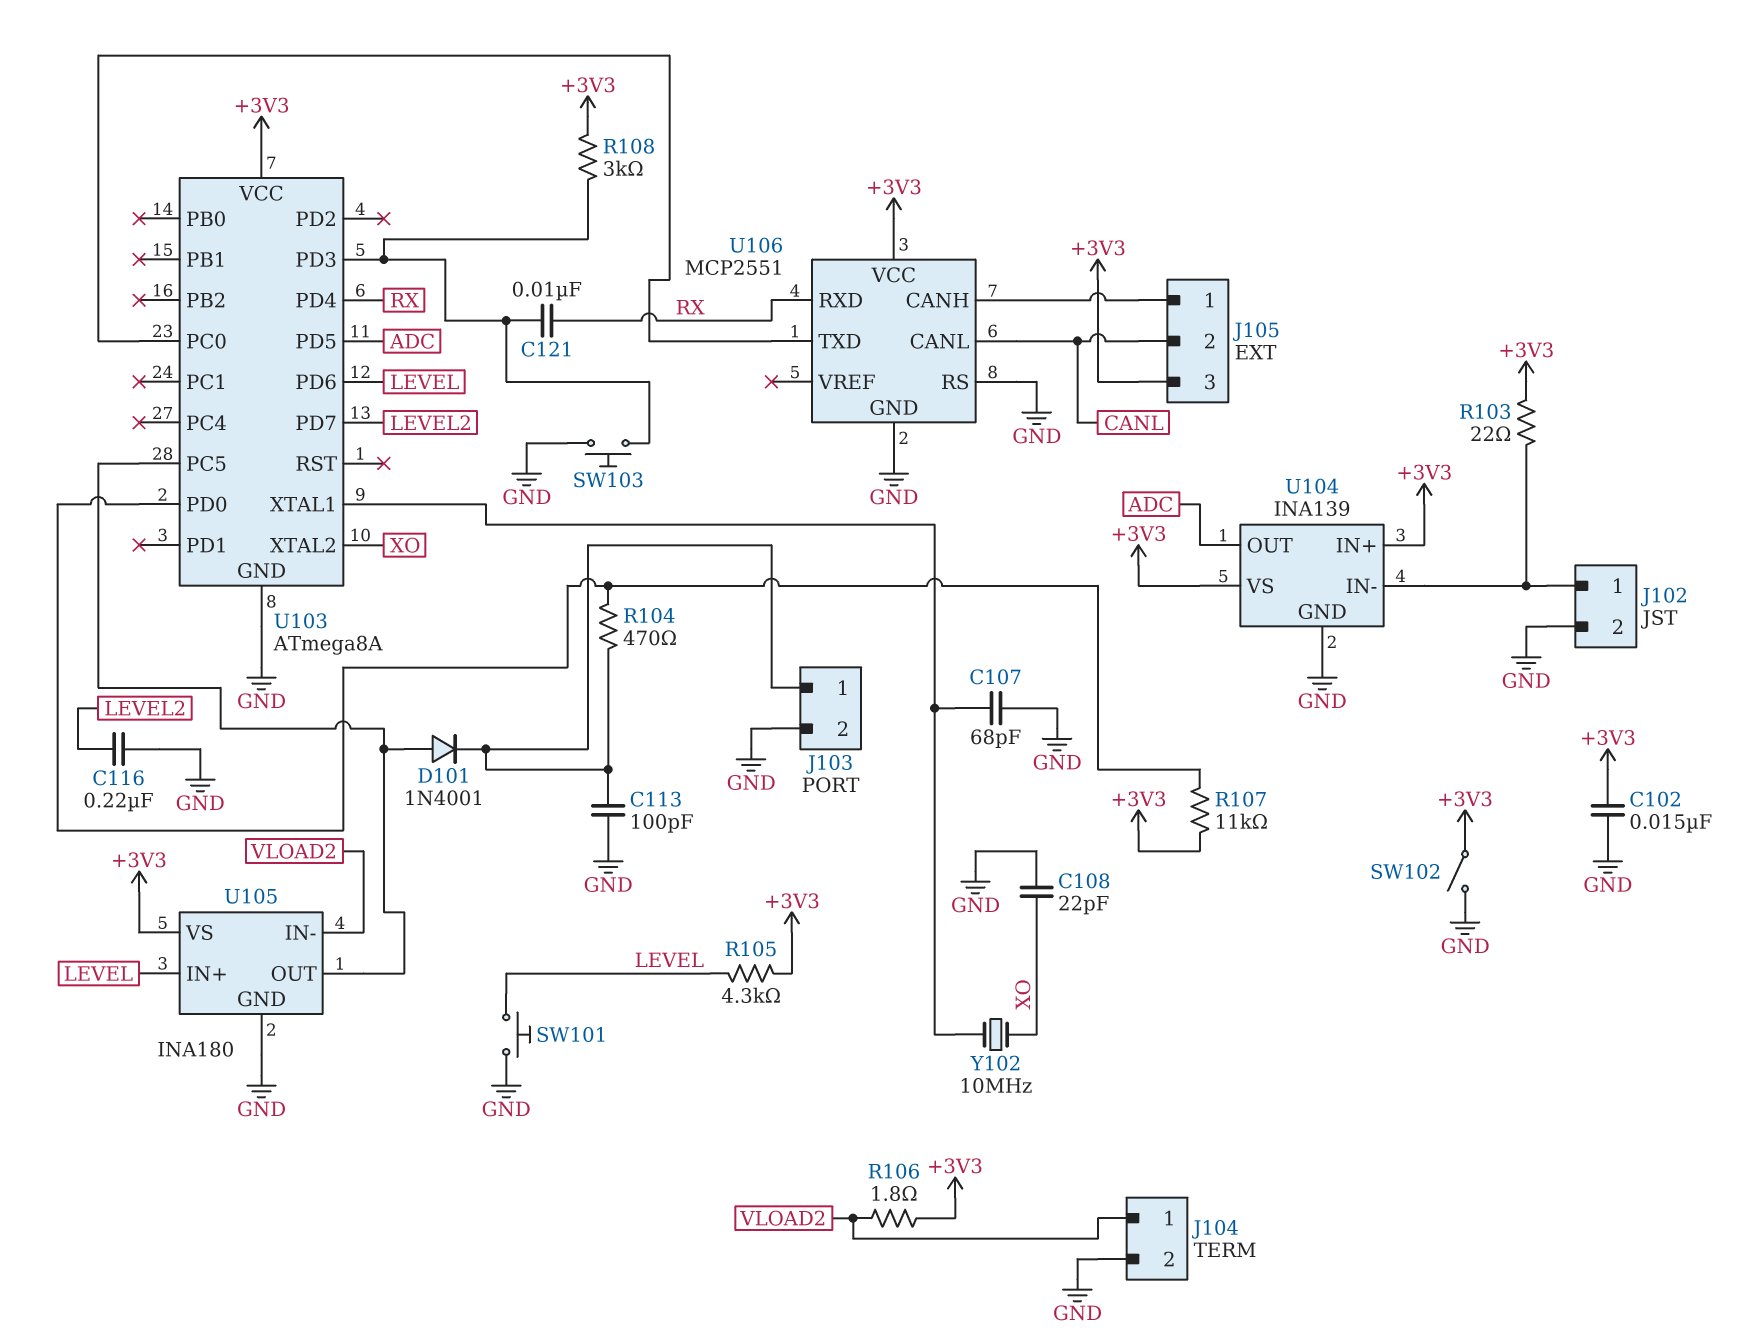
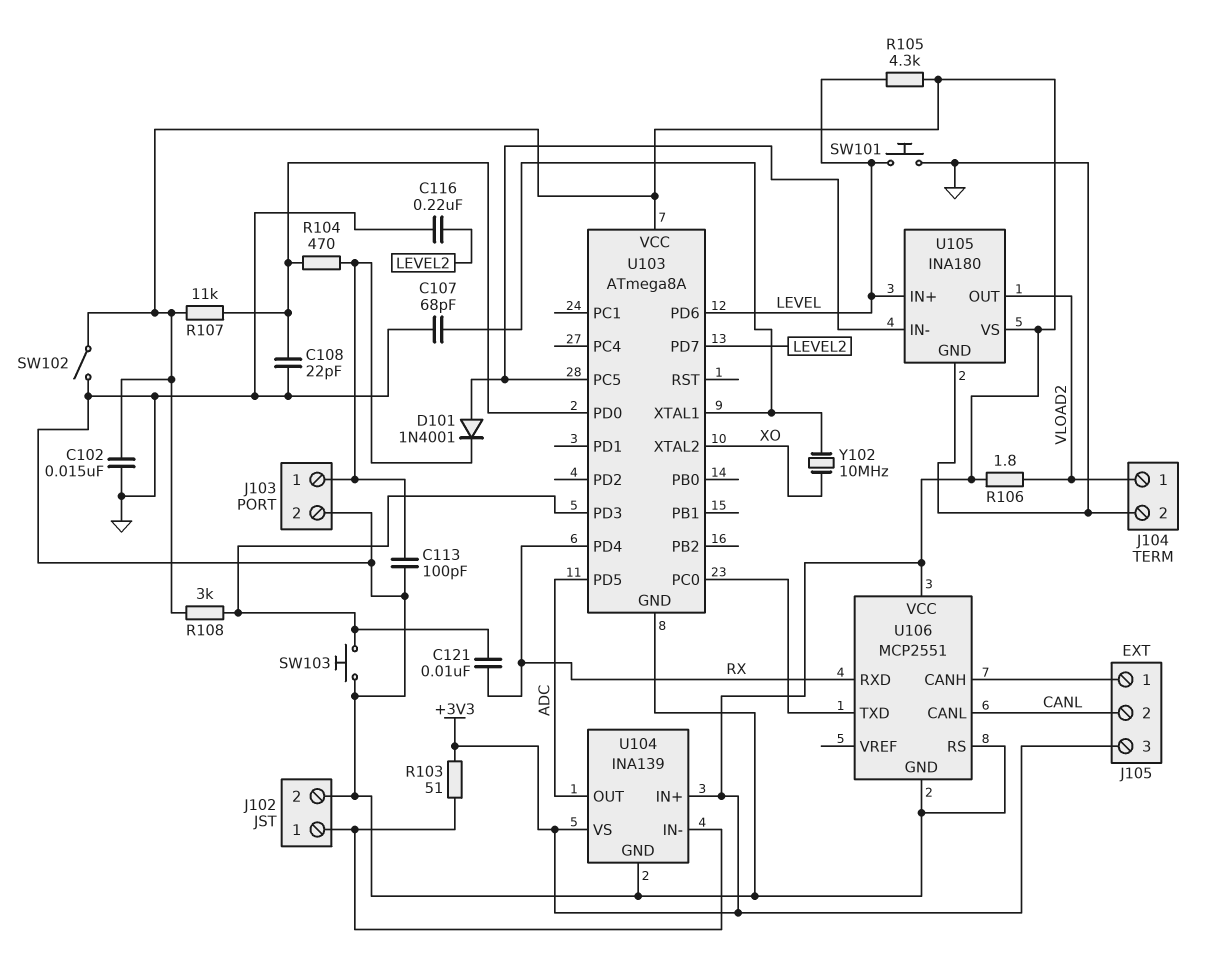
C108: 22pF (GND, XO) -> 22pF (GND, U103/PD0)
R103: 22 (+3V3, J102/1) -> 51 (+3V3, J102/1)
U105 pin IN-: VLOAD2 -> U103/PC5
U105 pin OUT: U103/PC5 -> VLOAD2

